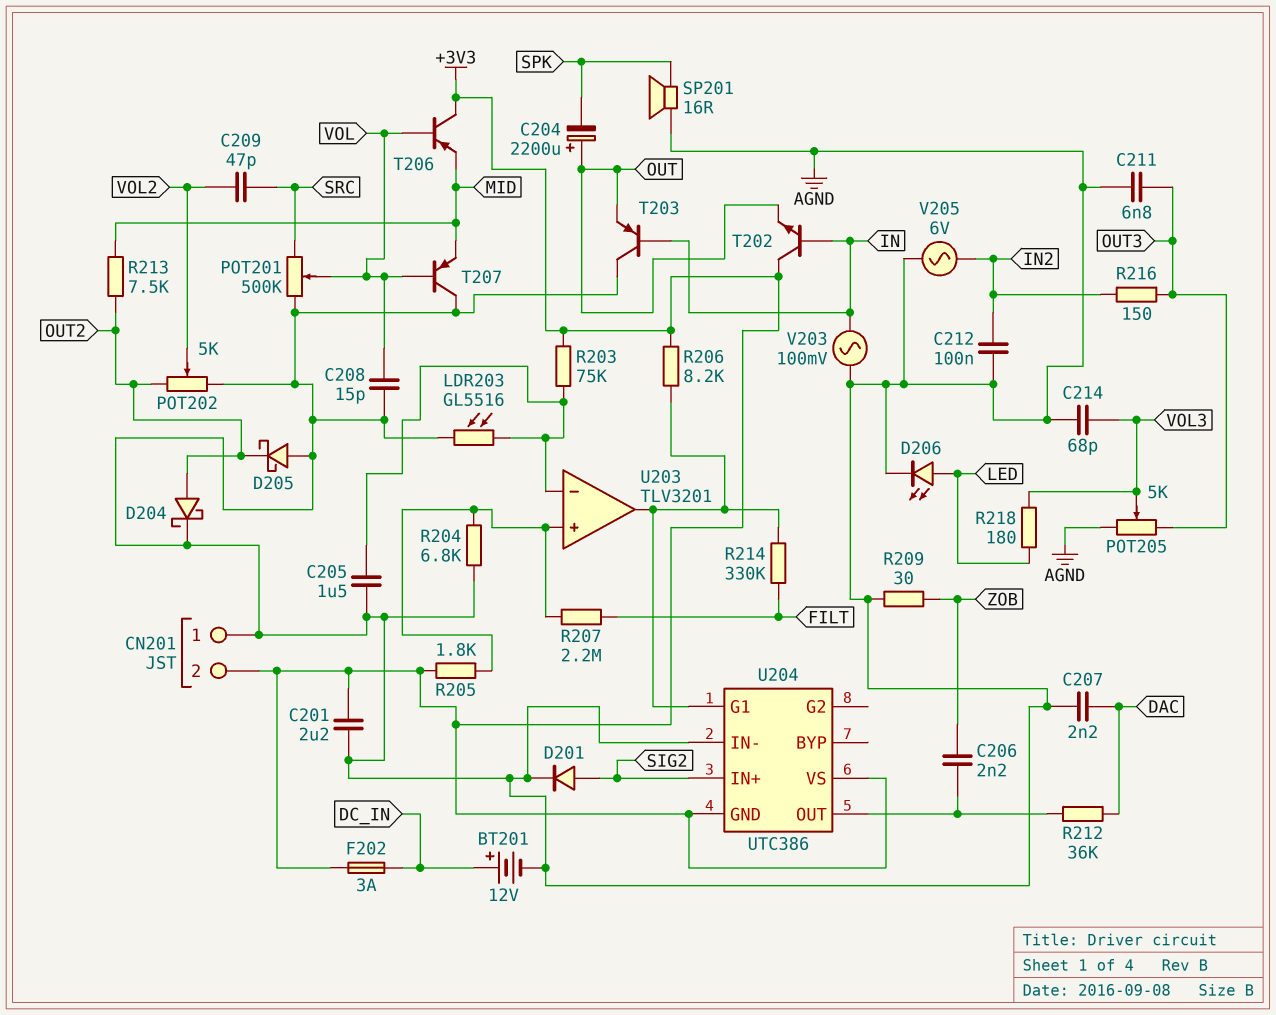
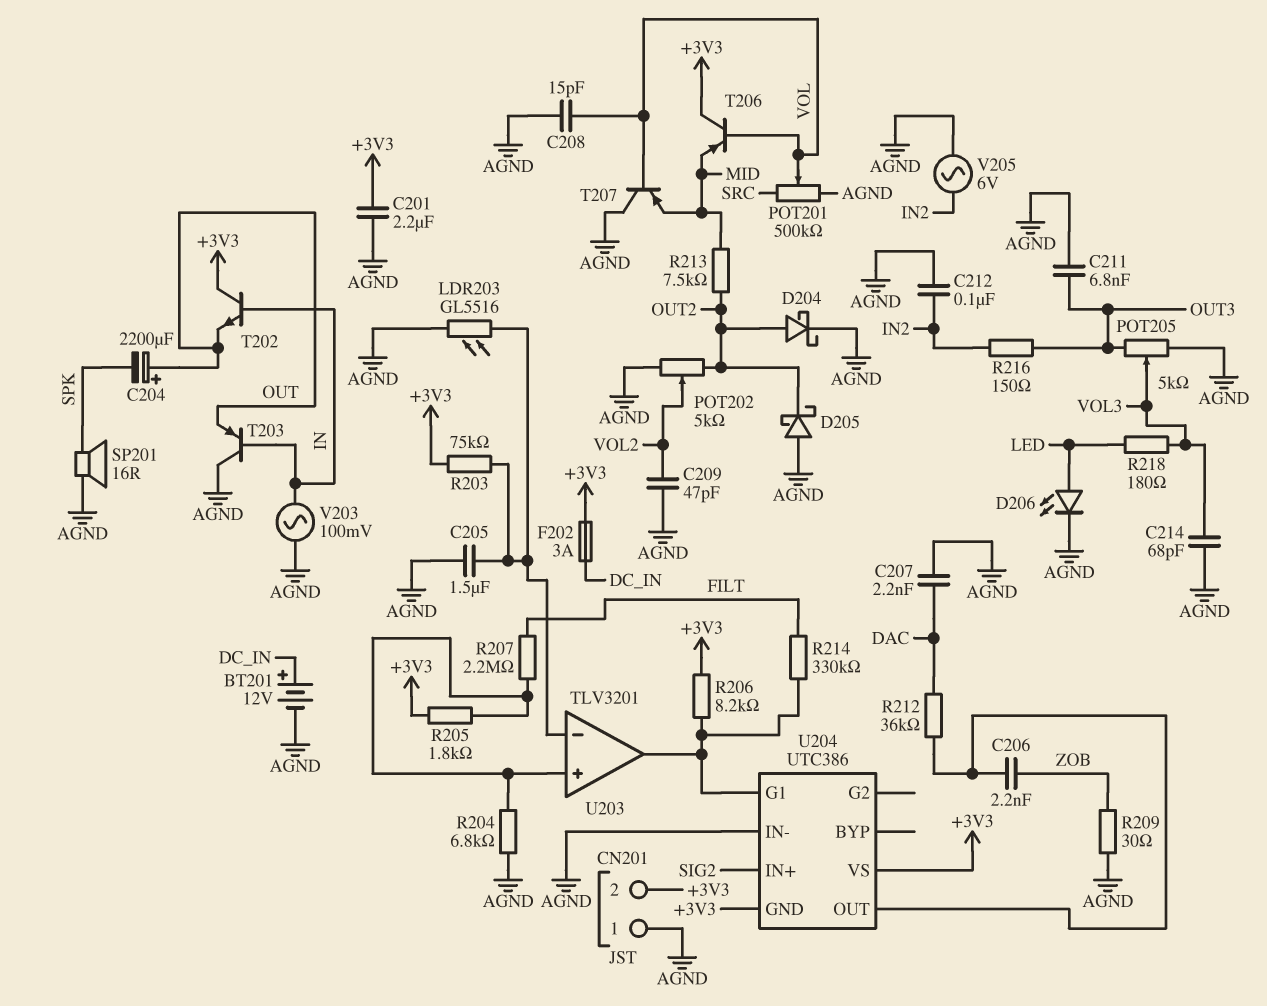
C209: 47pF (SRC, VOL2) -> 47pF (AGND, VOL2)
D201: diode (A SIG2, K AGND) -> none

